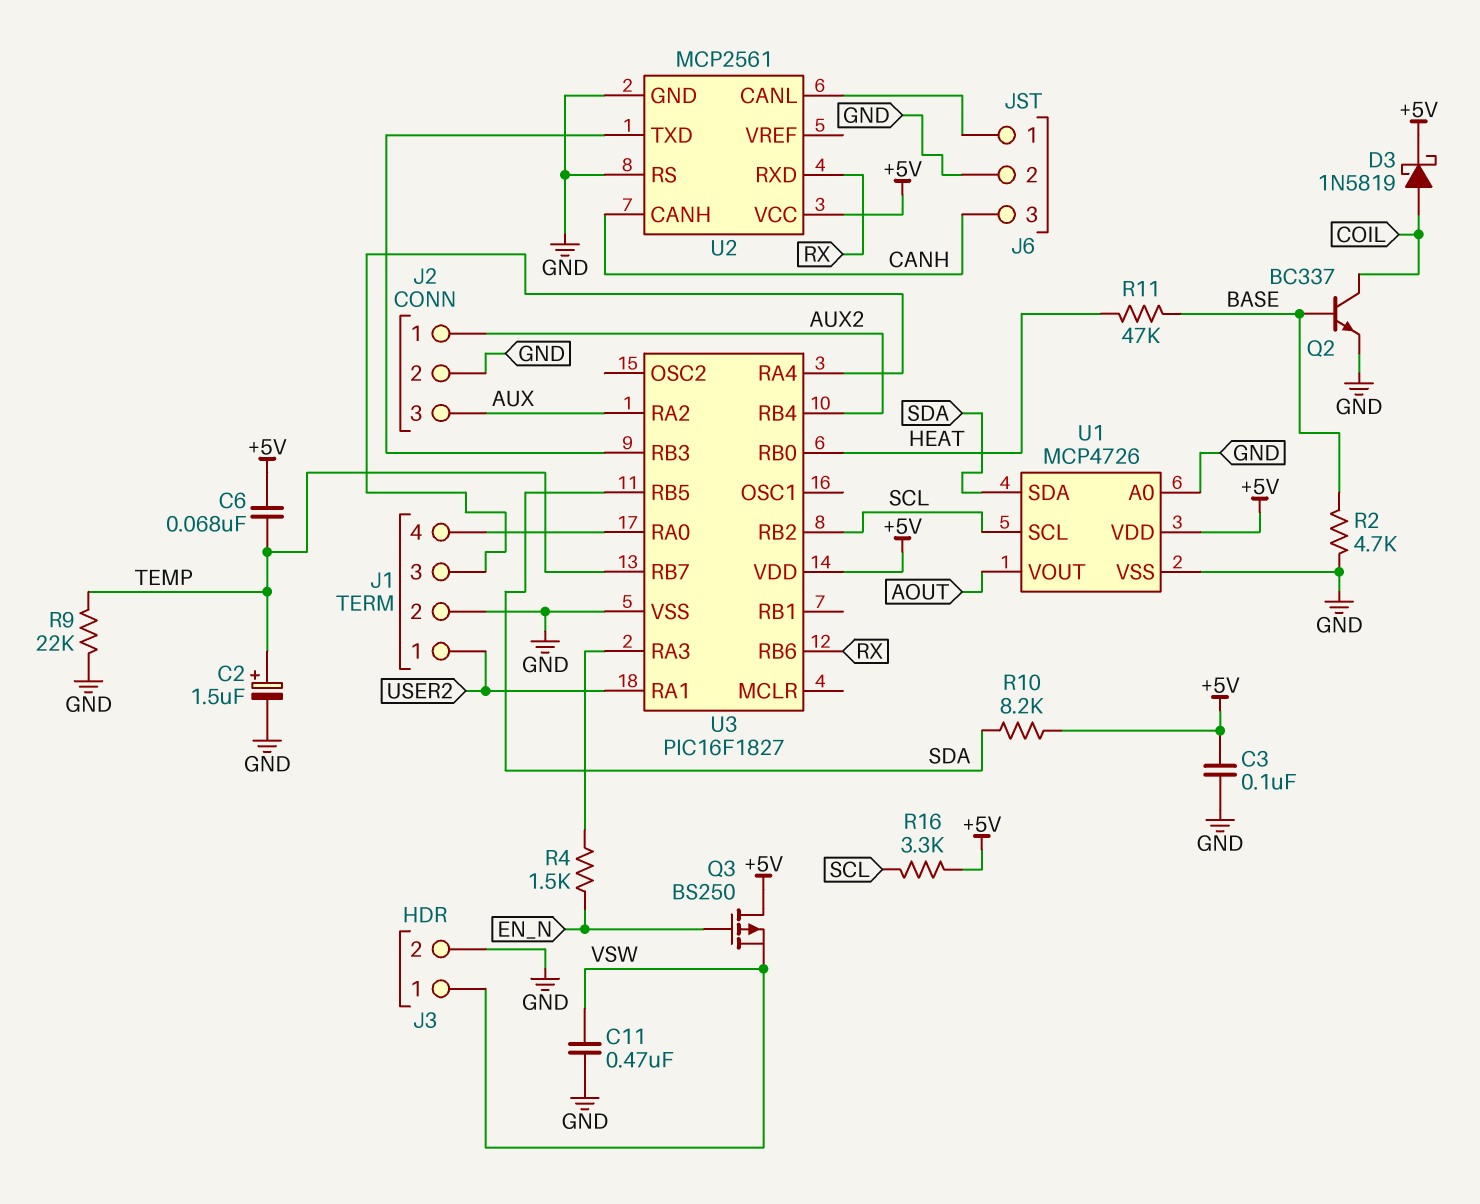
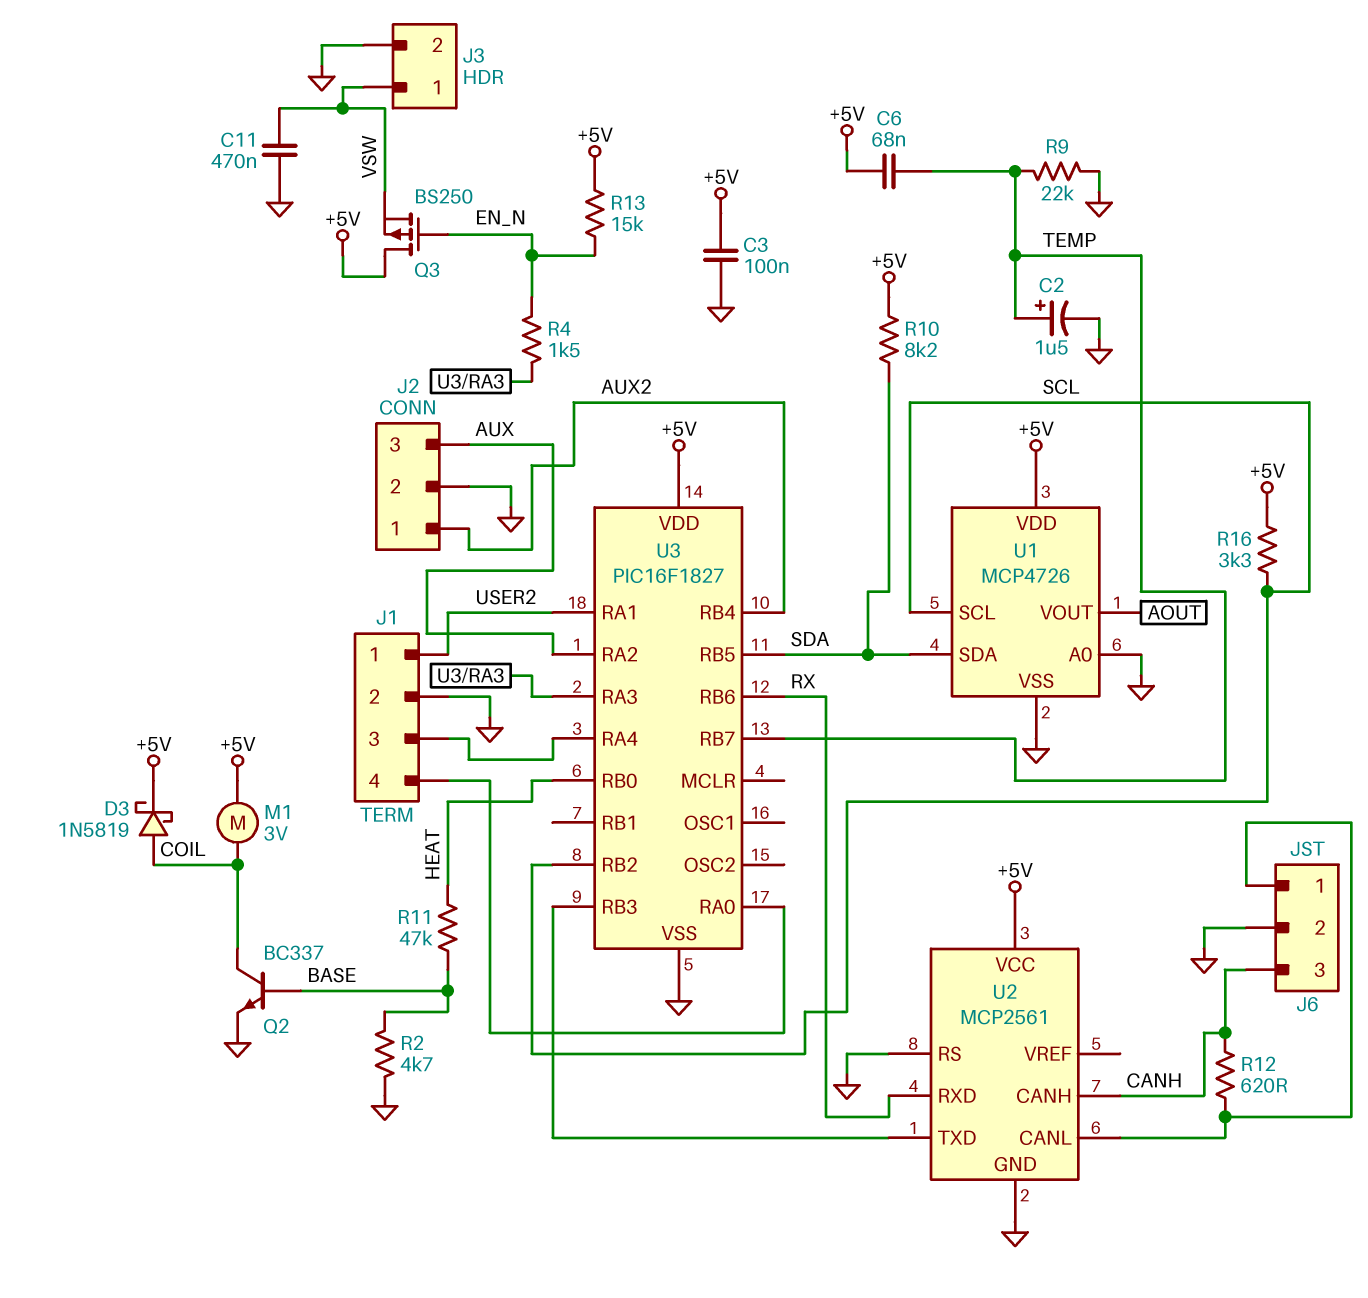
M1: none -> motor 3V (+5V, COIL)
R12: none -> 620 (CANH, J6/1)
R13: none -> 15k (+5V, EN_N)

